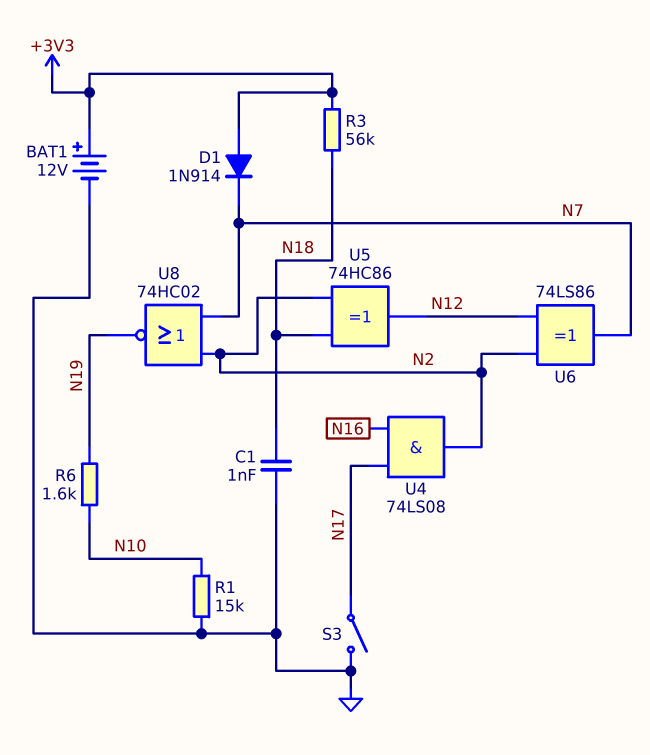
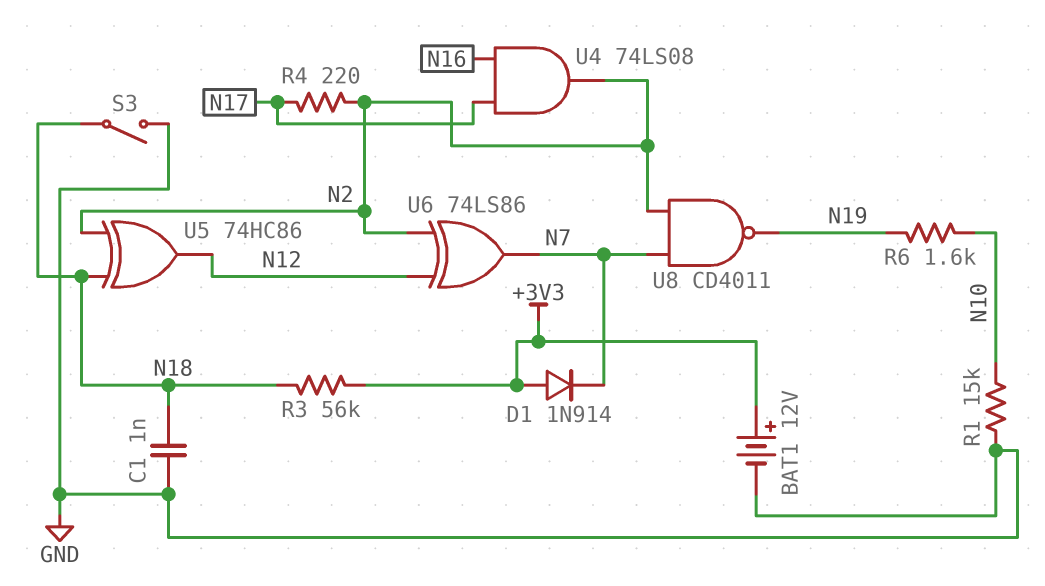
R4: none -> 220 (N2, N17)
S3: switch (GND, N17) -> switch (GND, N18)
U8: NOR 74HC02 (in N2, in N7, out N19) -> NAND CD4011 (in N2, in N7, out N19)

